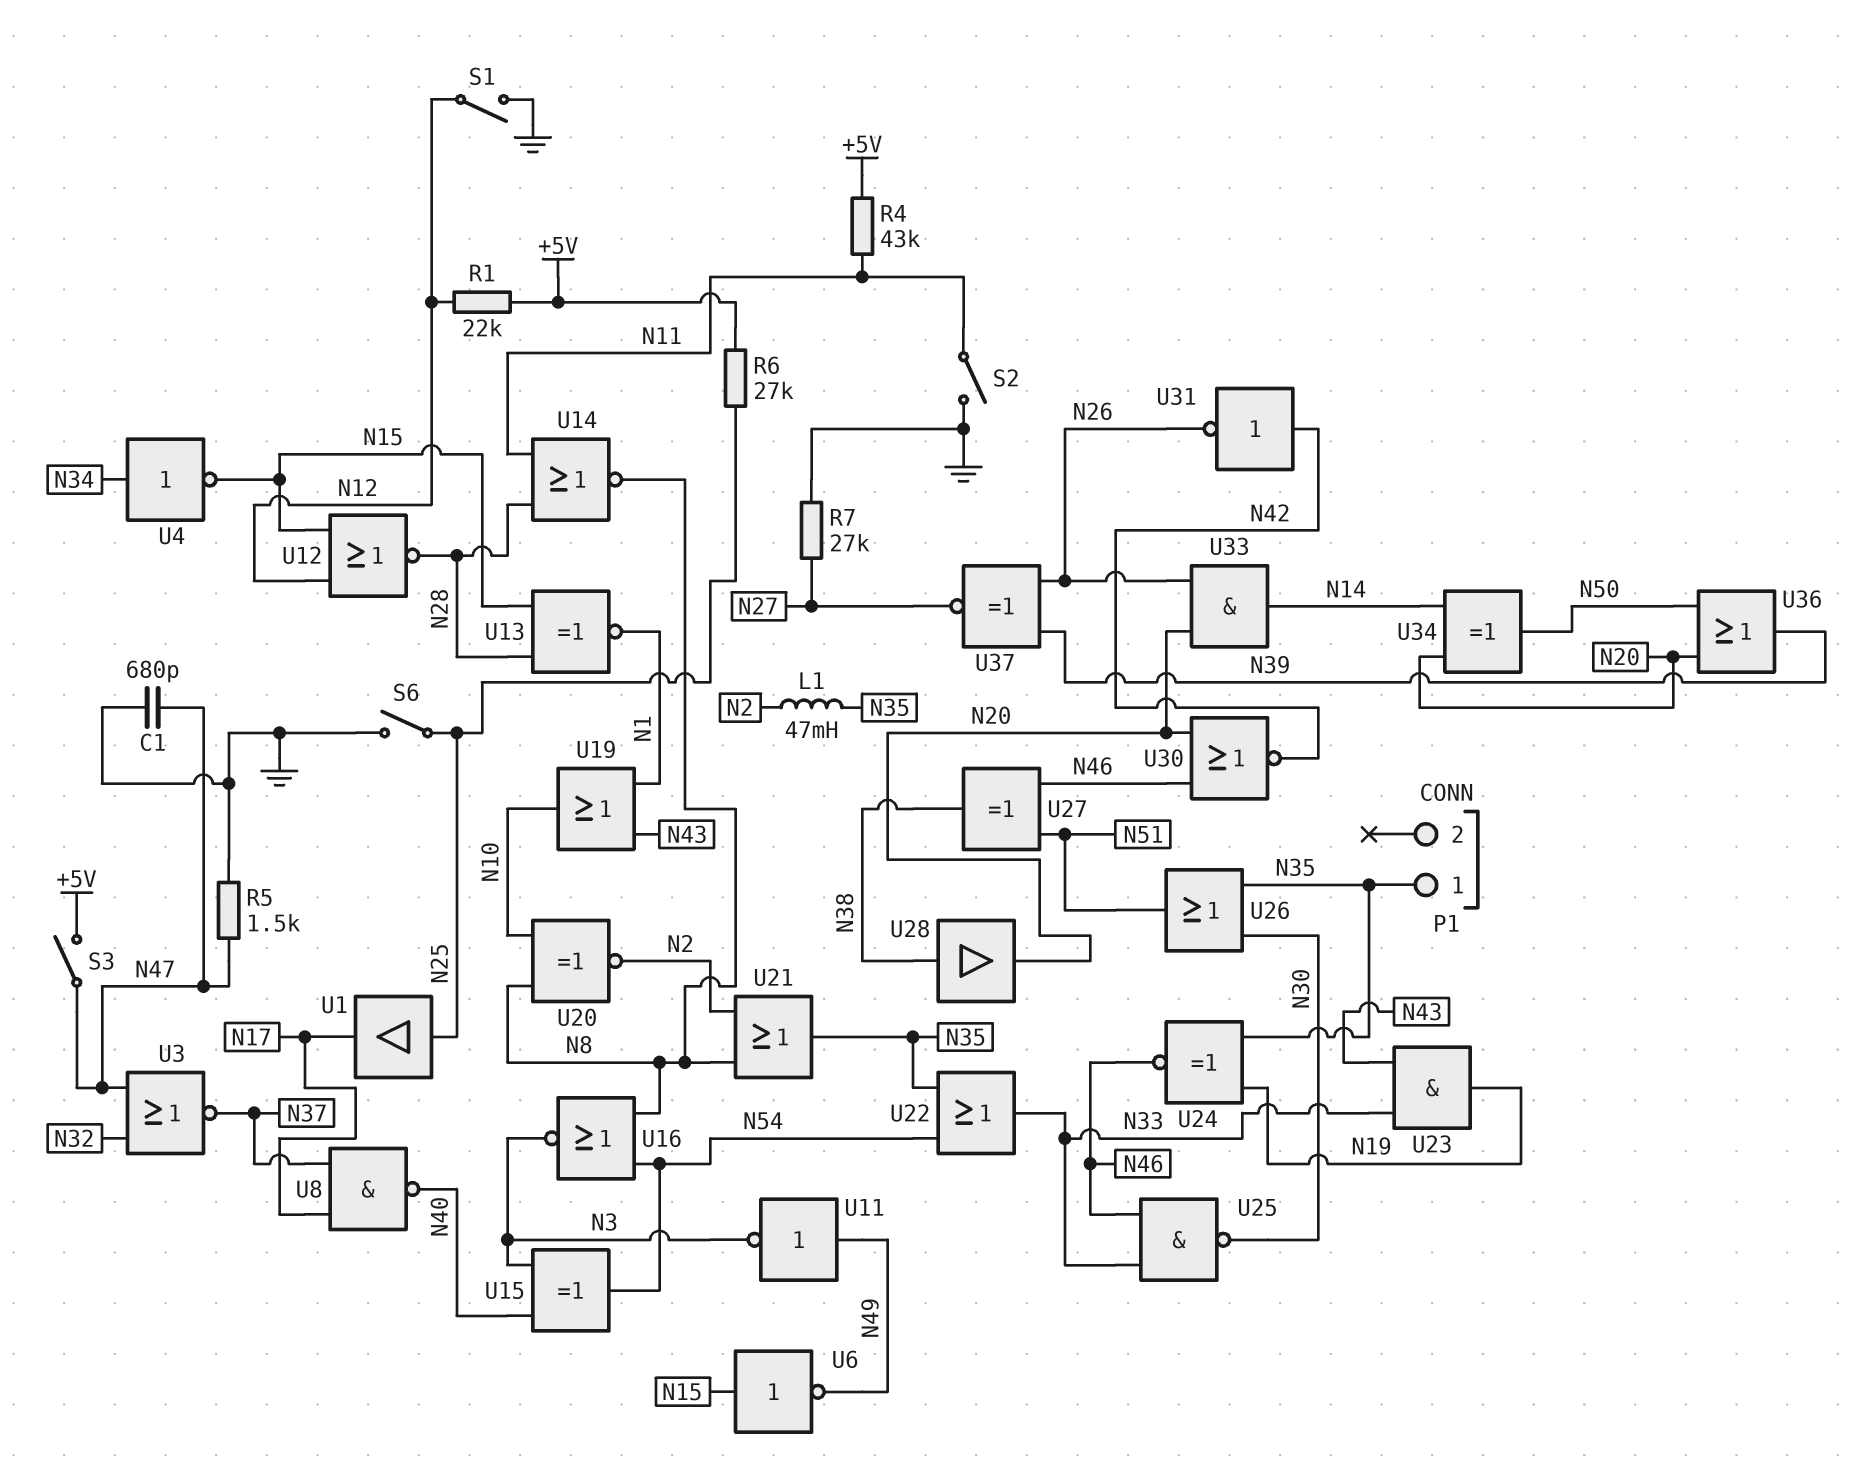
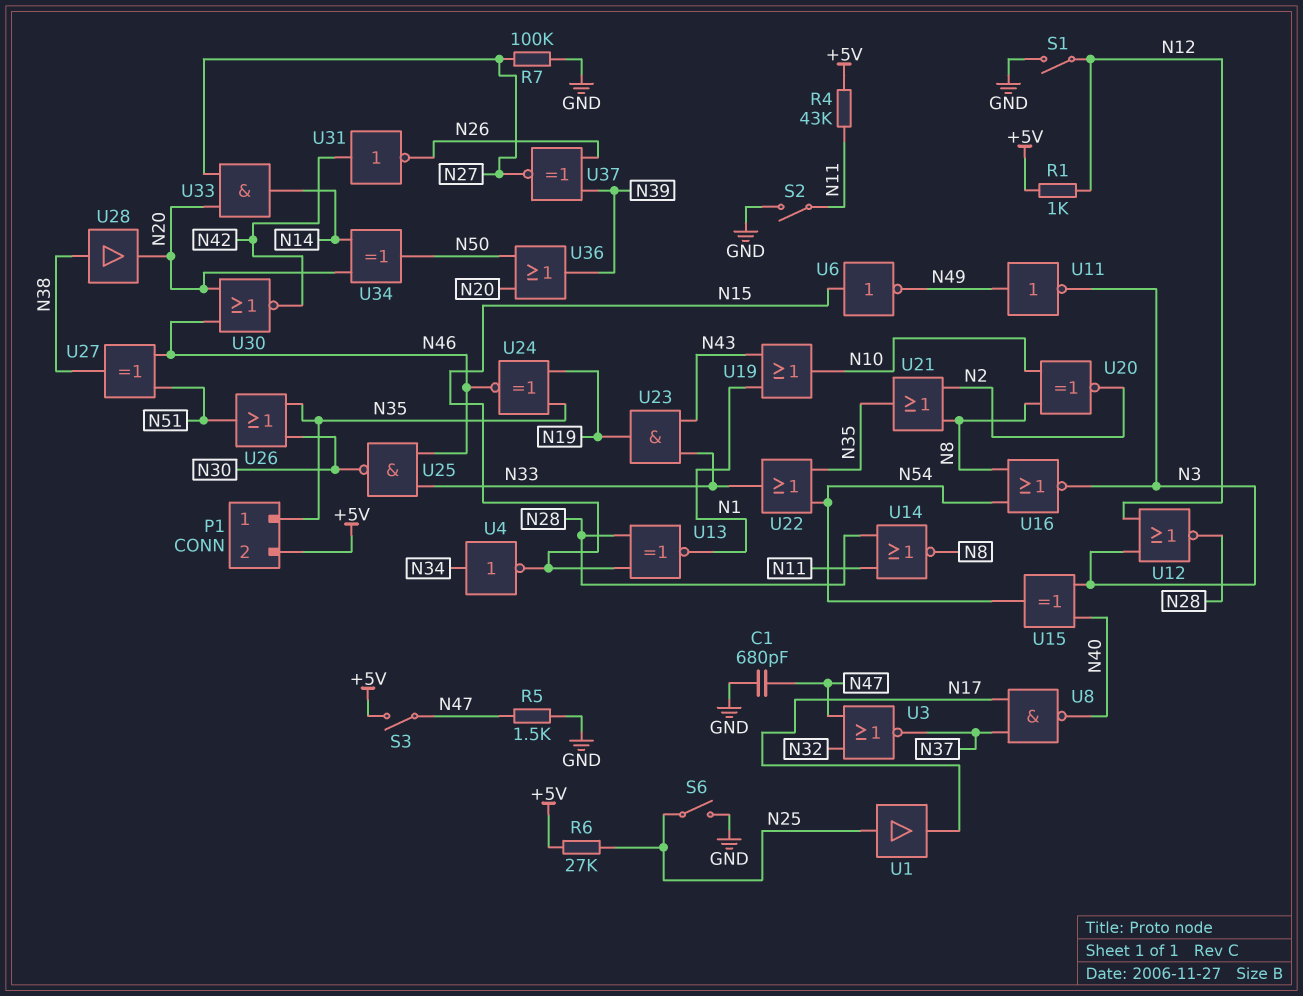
L1: 47mH (N2, N35) -> none
P1 pin 2: none -> +5V
R1: 22k (+5V, N12) -> 1k (+5V, N12)
R7: 27k (GND, N27) -> 100k (GND, N27)
U12: NOR (in N12, in N15, out N28) -> NOR (in N3, in N12, out N28)
U33: AND (in N20, in N26, out N14) -> AND (in N20, in N27, out N14)

